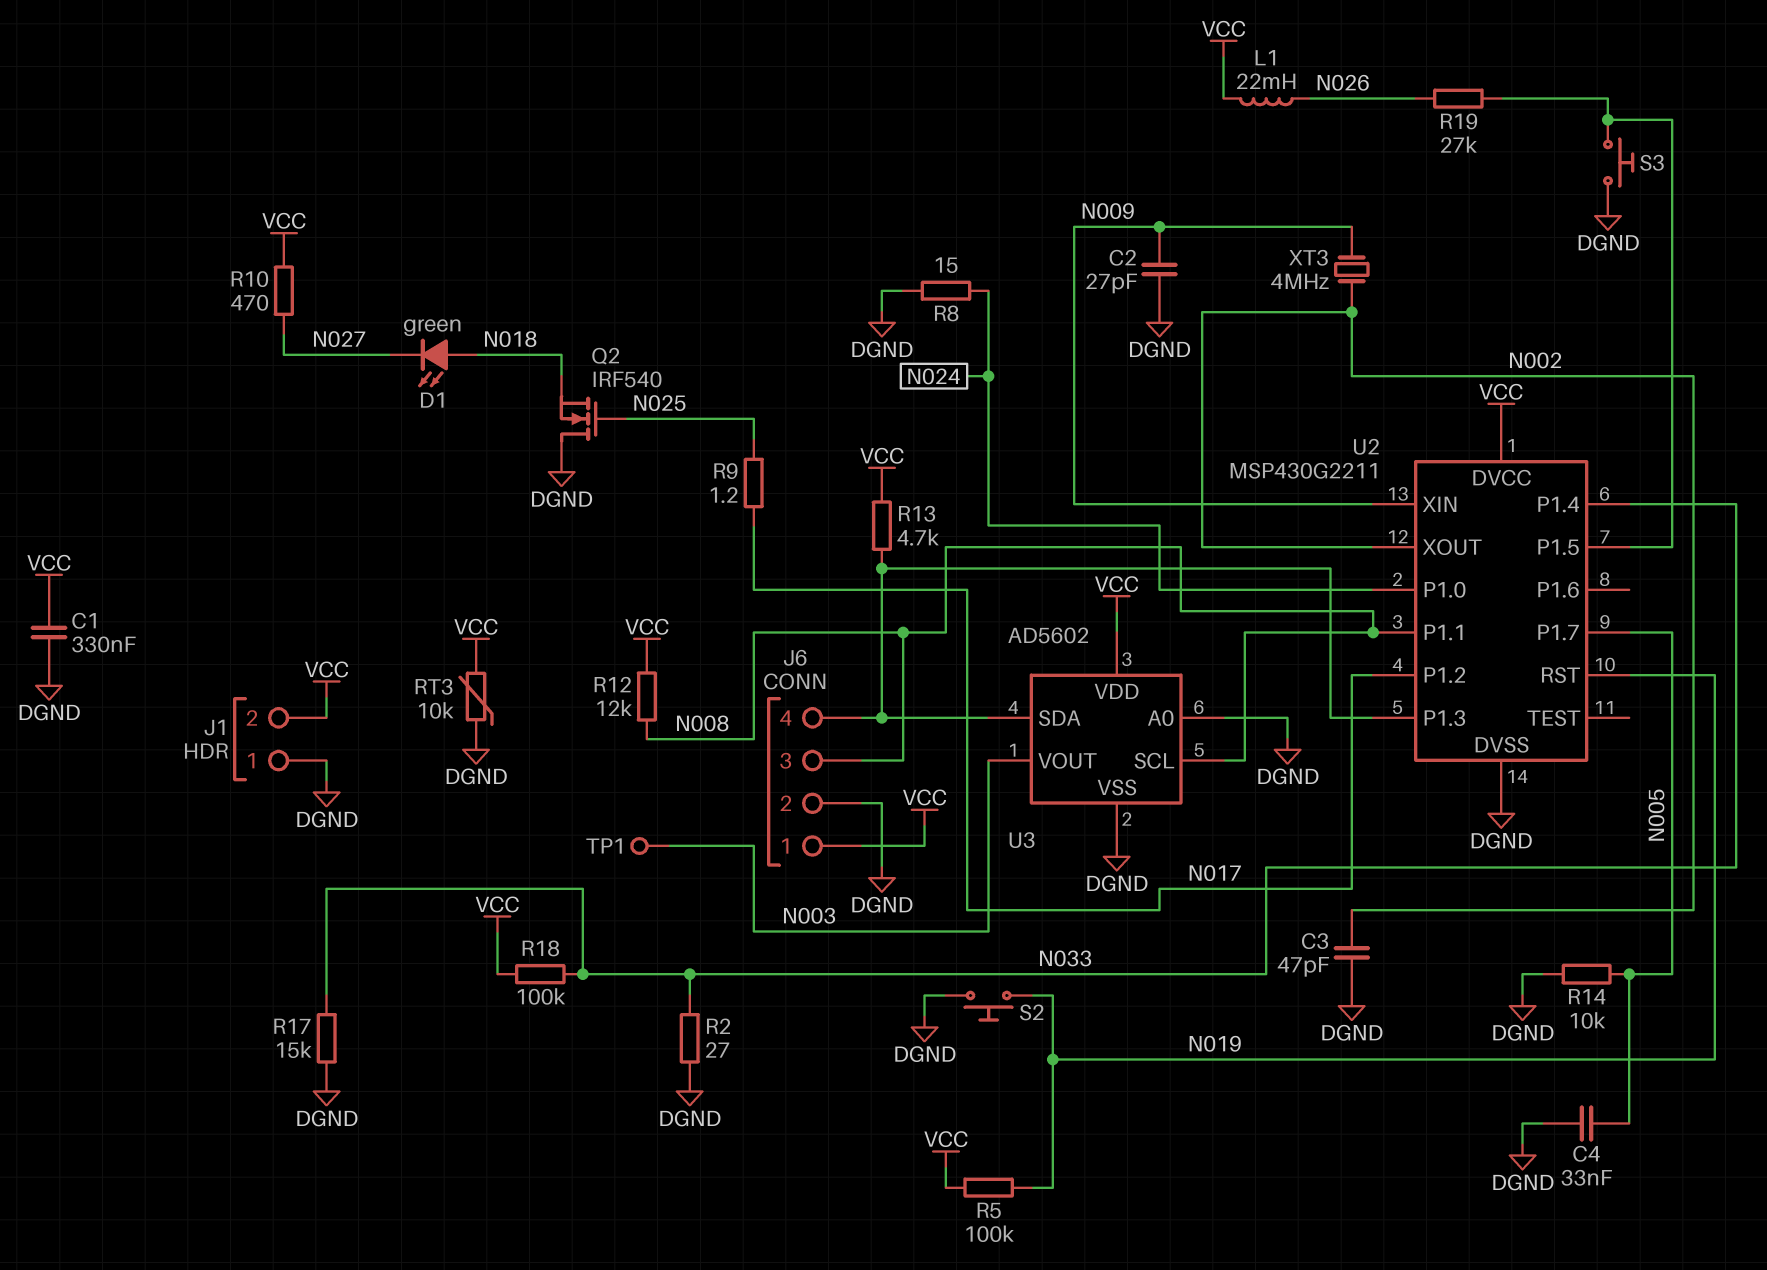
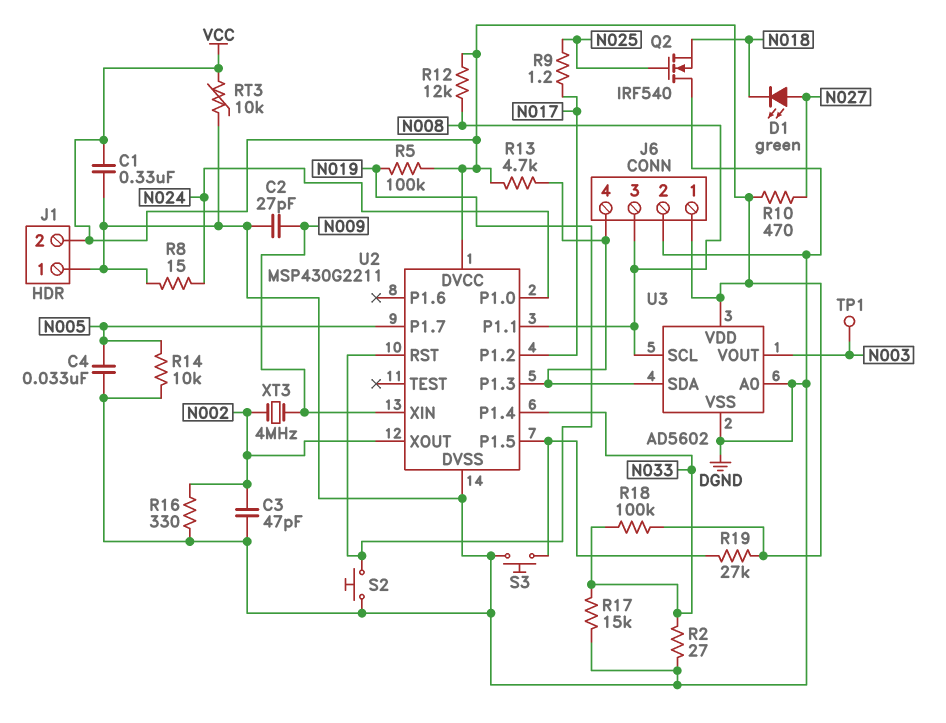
D1: LED green (A N018, K N027) -> LED green (A N027, K N018)
L1: 22mH (N026, VCC) -> none
R16: none -> 330 (DGND, N002)
R19: 27k (N026, U2/P1.5) -> 27k (U2/P1.5, VCC)

